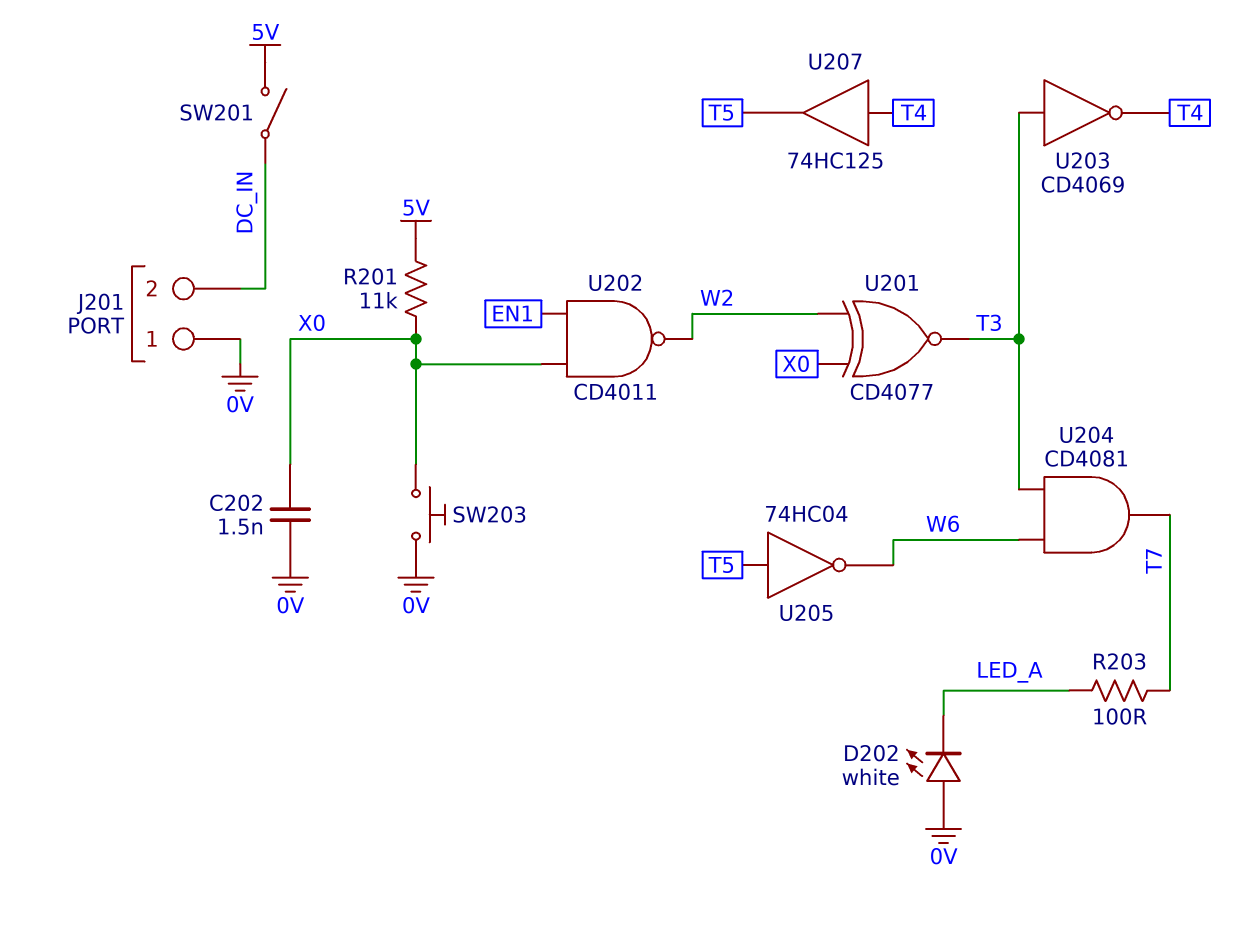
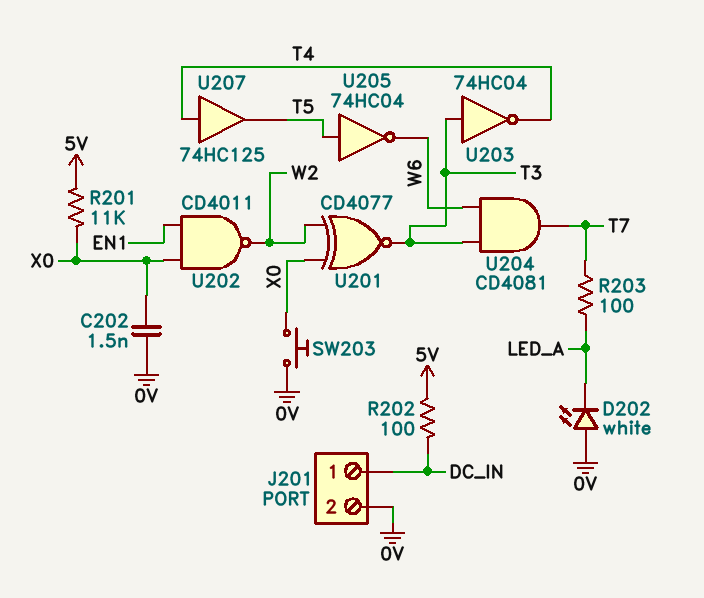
J201 pin 1: 0V -> DC_IN
J201 pin 2: DC_IN -> 0V
R202: none -> 100 (5V, DC_IN)
SW201: switch (5V, DC_IN) -> none
U203: NOT CD4069 (in T3, out T4) -> NOT 74HC04 (in T3, out T4)

